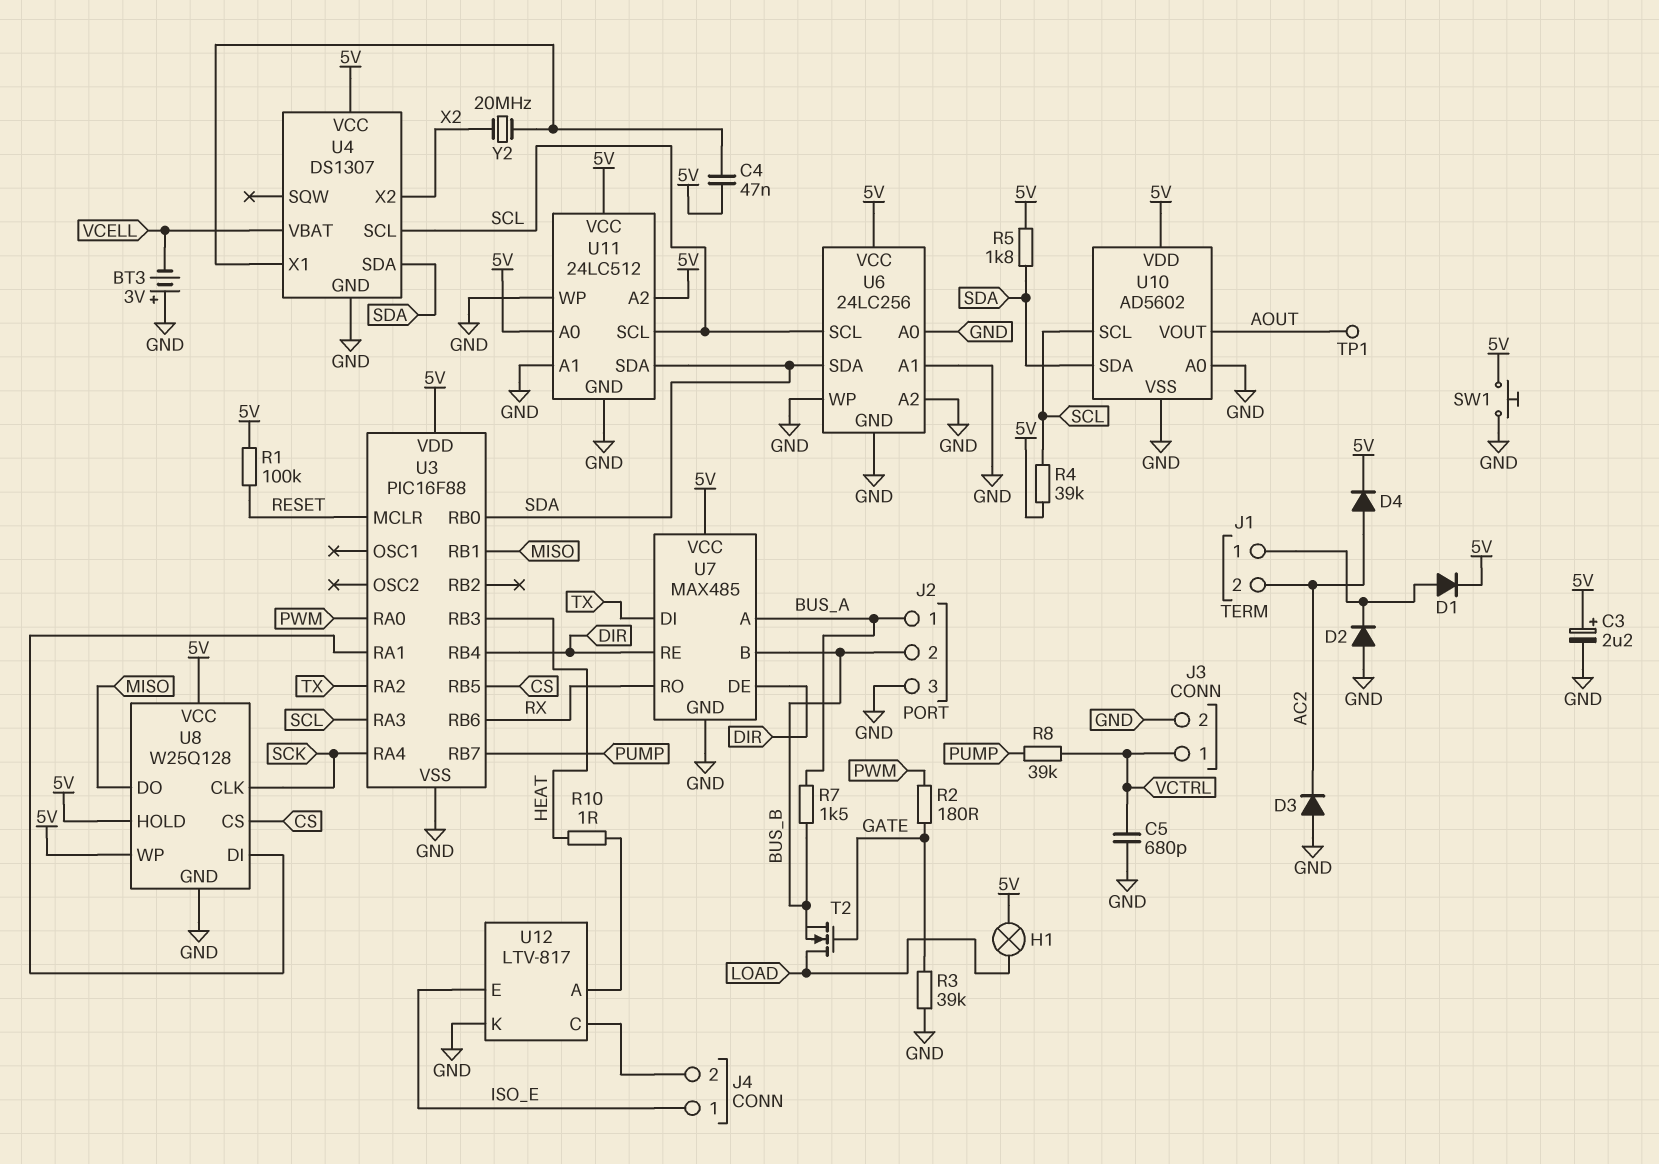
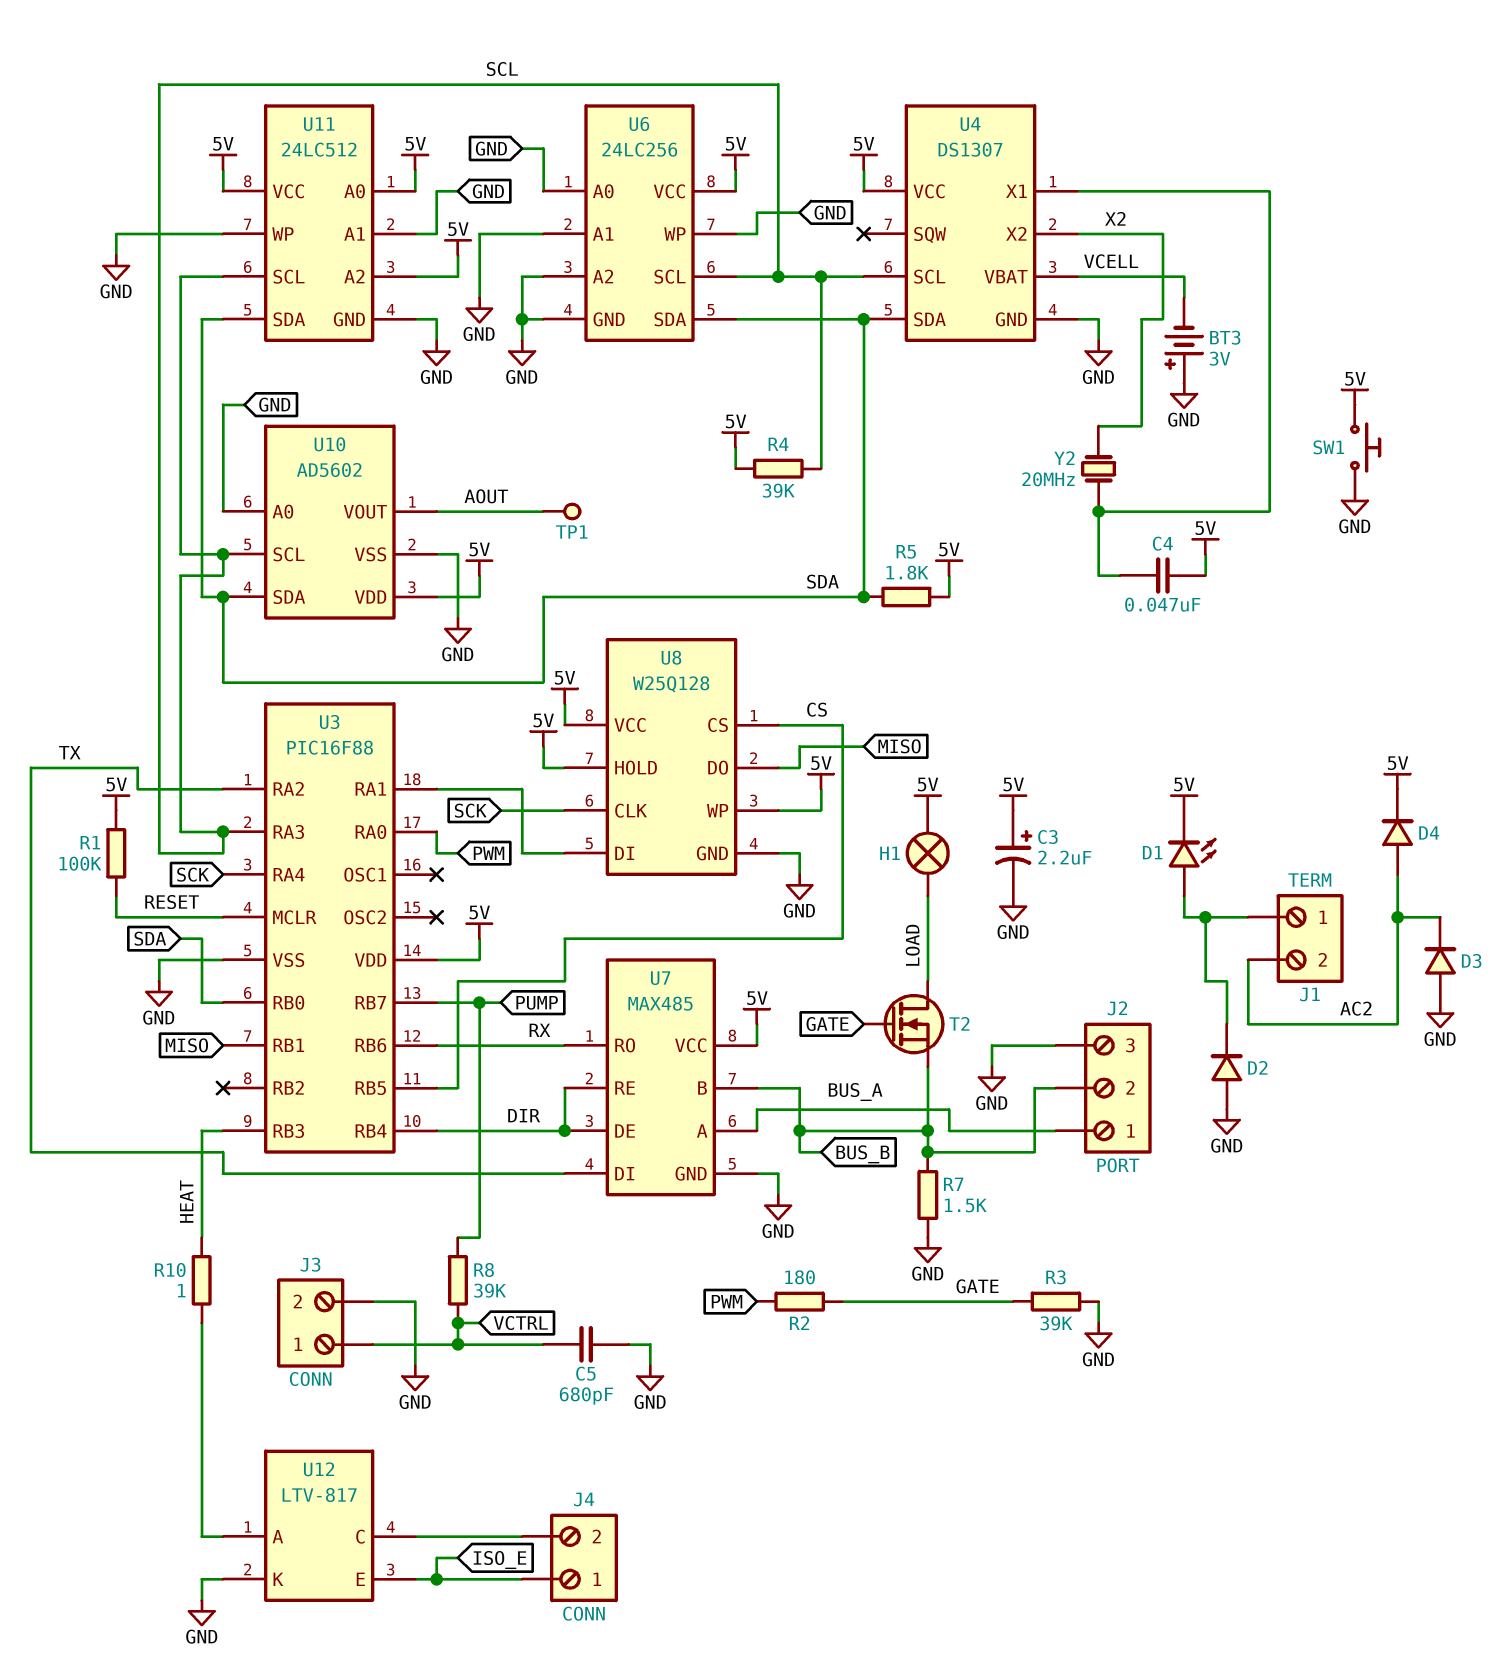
D1: diode (A J1/1, K 5V) -> LED (A J1/1, K 5V)
R7: 1.5k (BUS_A, BUS_B) -> 1.5k (BUS_B, GND)

